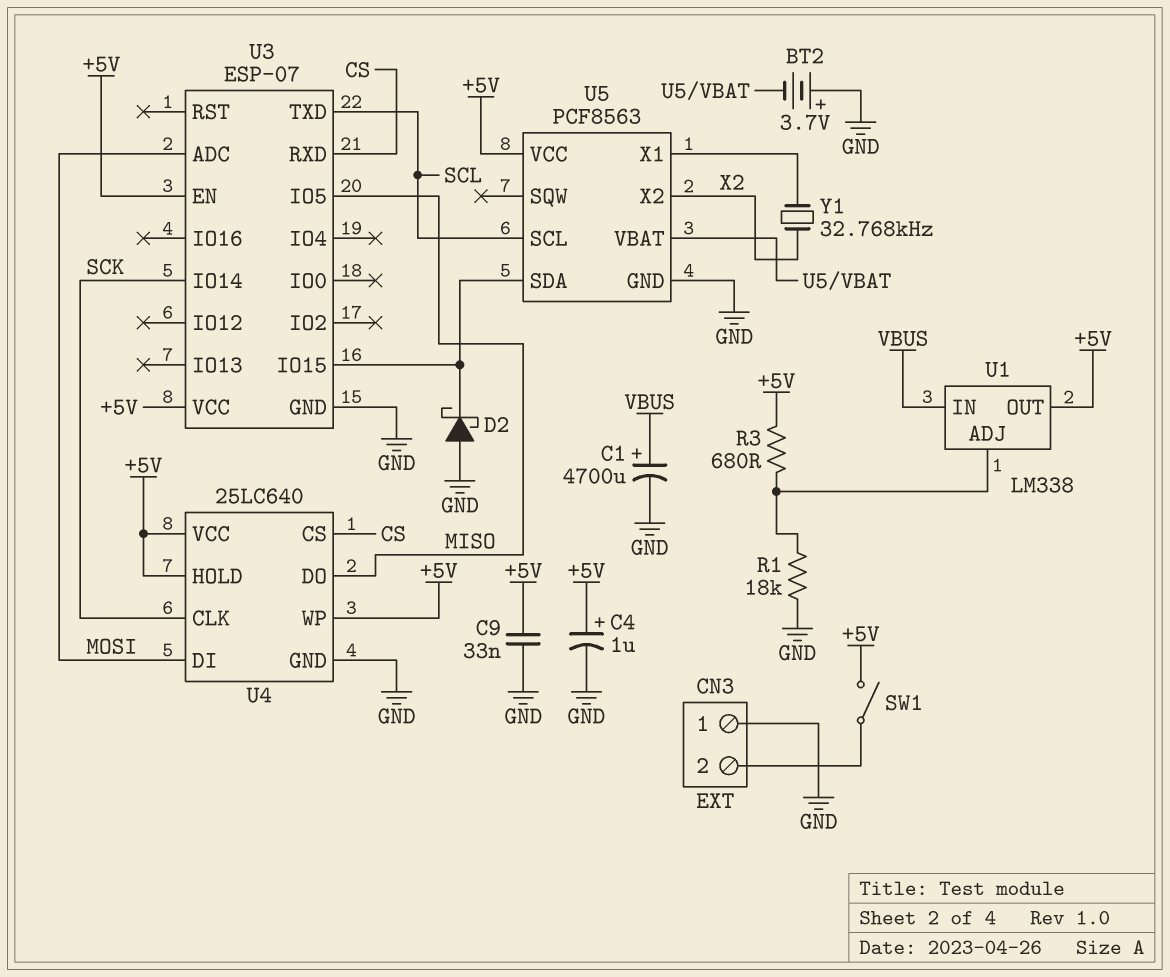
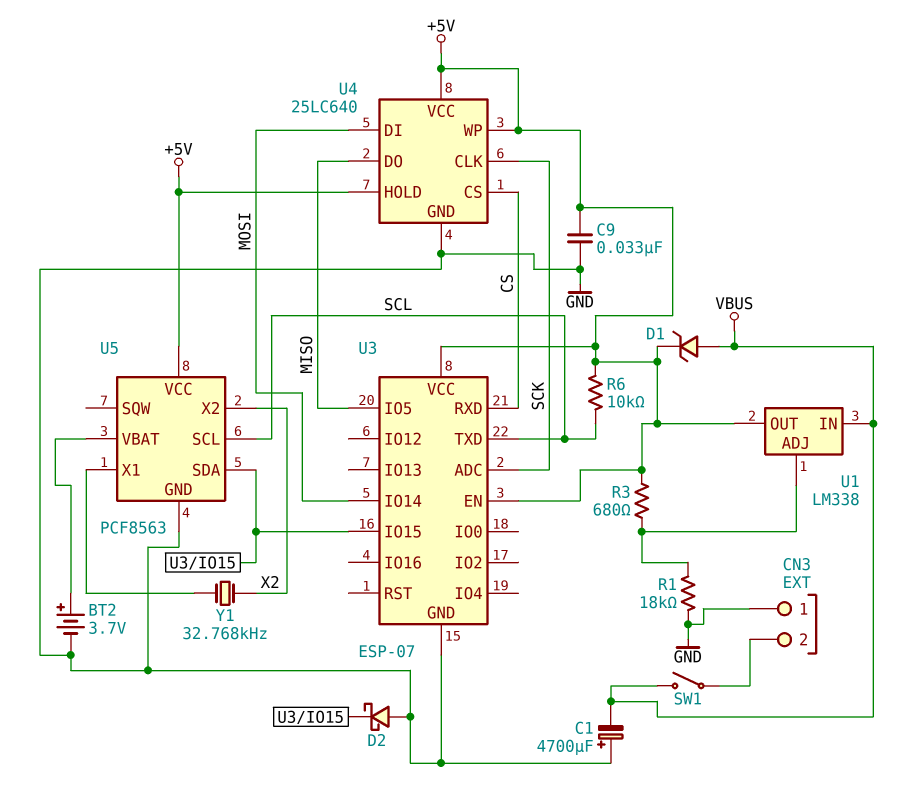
BT2: 3.7V (plus GND, minus U5/VBAT) -> 3.7V (plus U5/VBAT, minus GND)
C1: 4700uF (plus VBUS, minus GND) -> 4700uF (plus GND, minus VBUS)
C4: 1uF (plus +5V, minus GND) -> none
D1: none -> zener (A VBUS, K +5V)
R6: none -> 10k (+5V, SCL)
SW1: switch (+5V, CN3/2) -> switch (CN3/2, VBUS)
U3 pin ADC: MOSI -> SCK
U3 pin IO14: SCK -> MOSI

